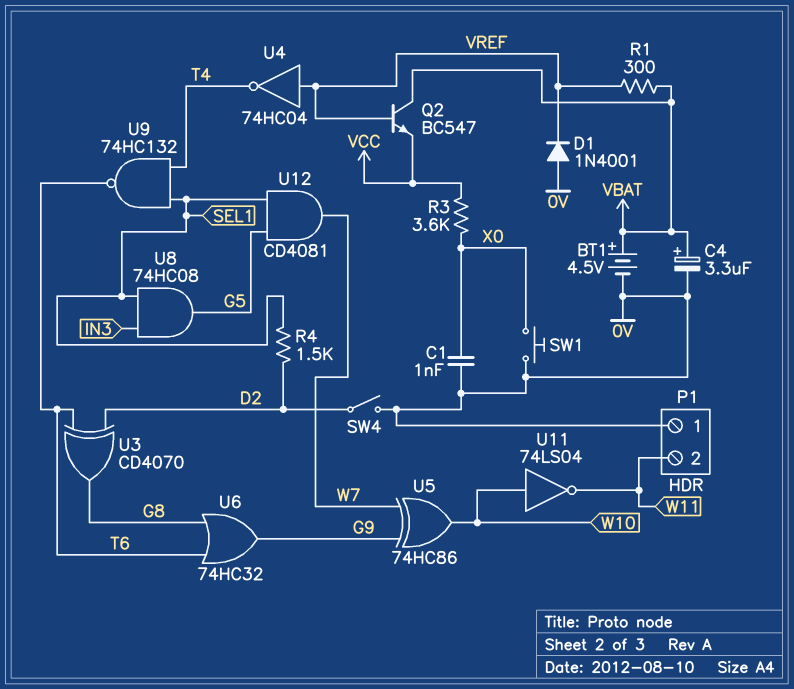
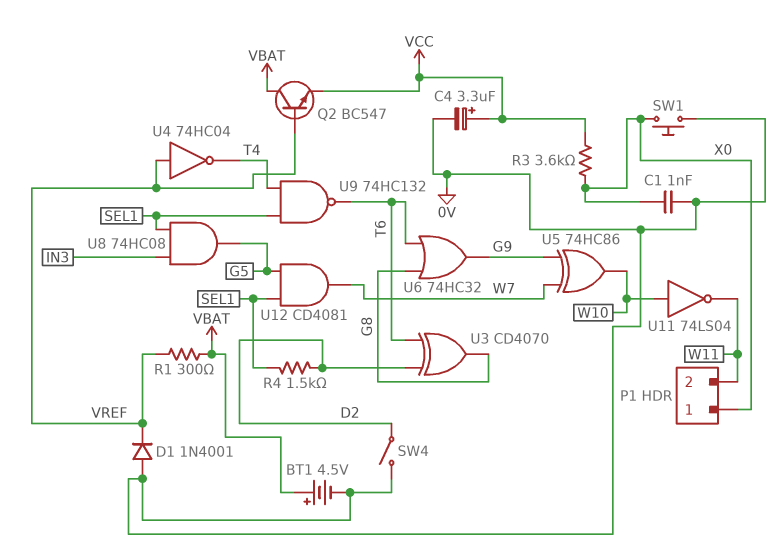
C4: 3.3uF (plus VBAT, minus 0V) -> 3.3uF (plus VCC, minus 0V)
P1 pin 1: 0V -> X0

